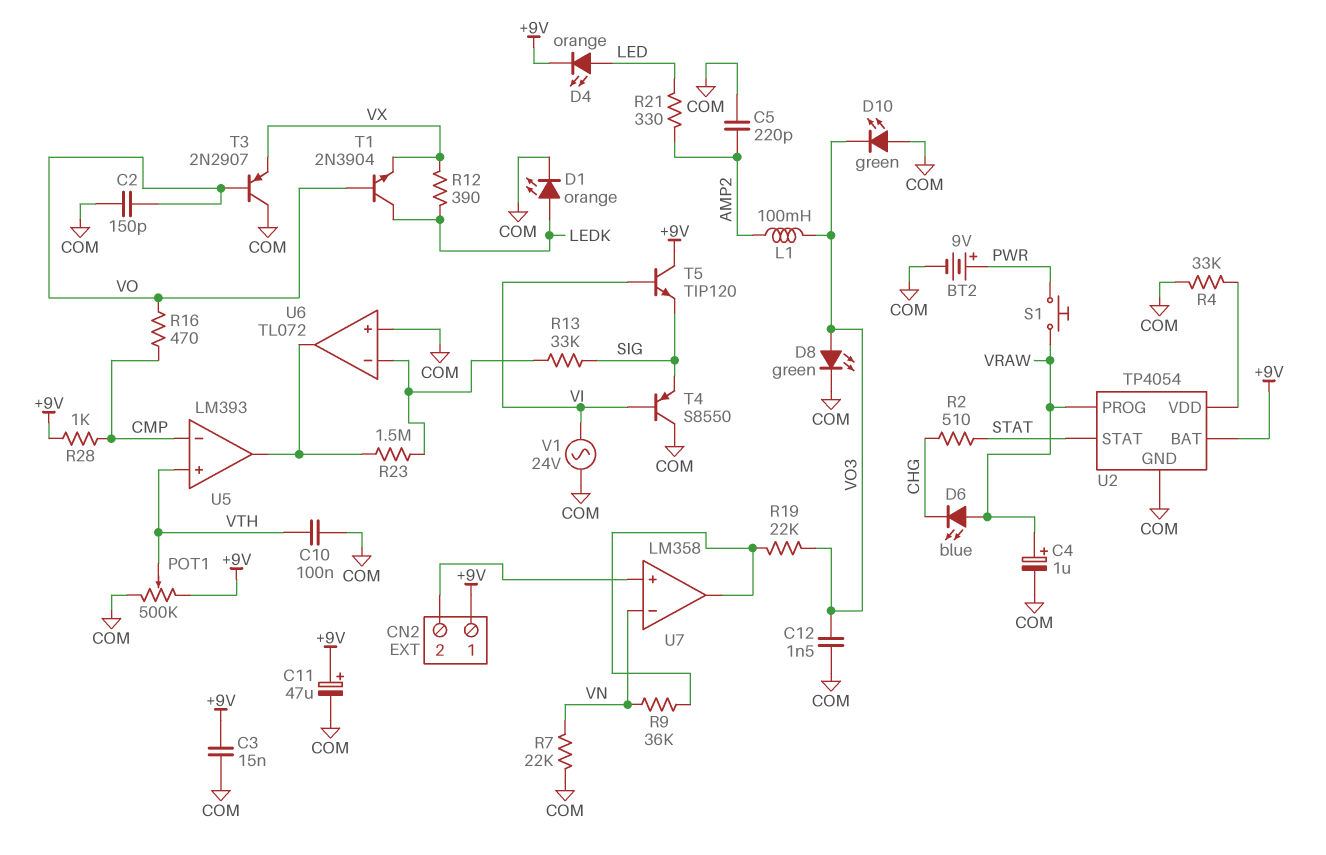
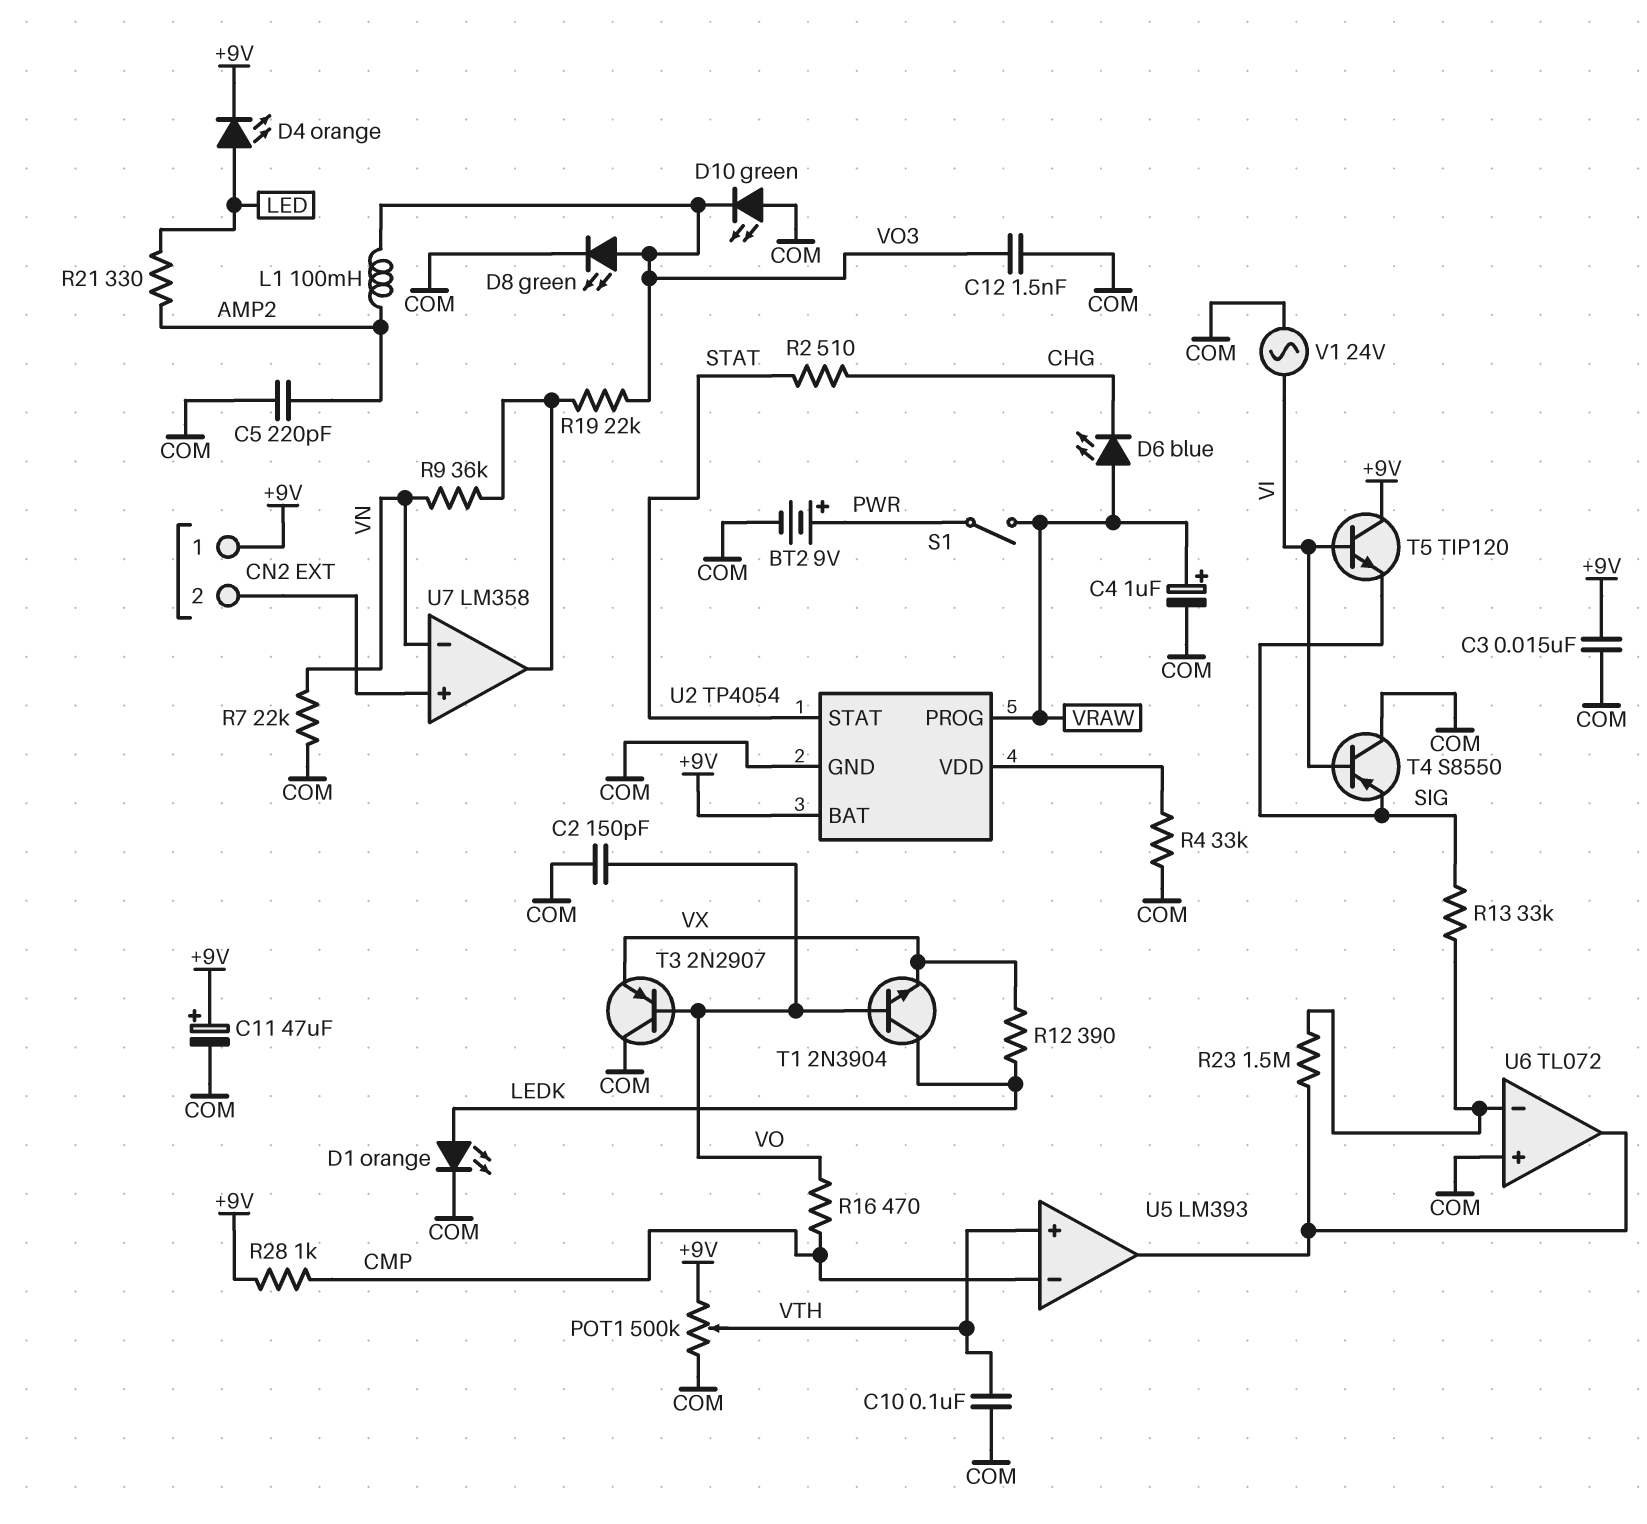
S1: button (PWR, VRAW) -> switch (PWR, VRAW)

